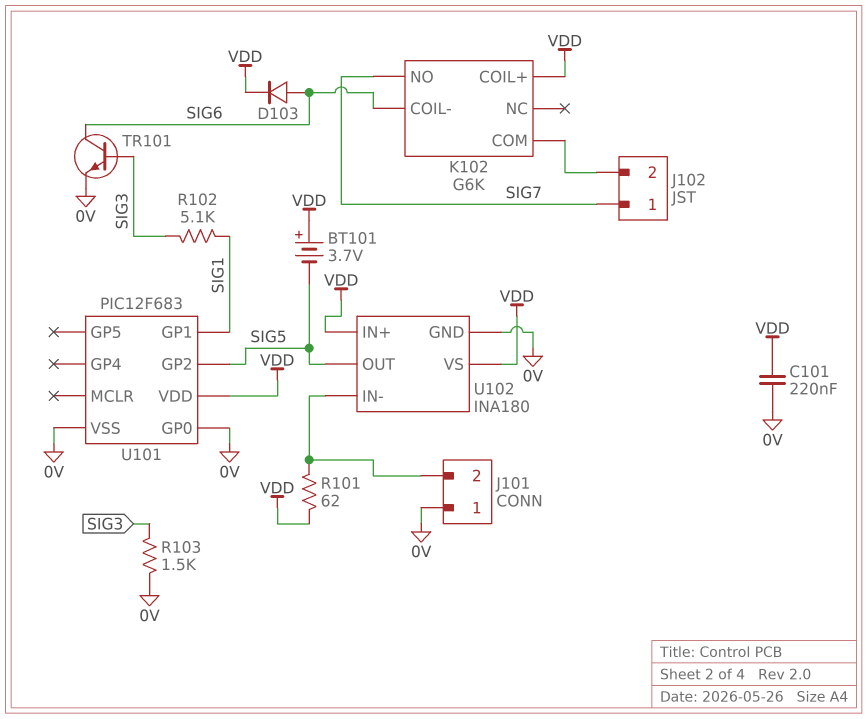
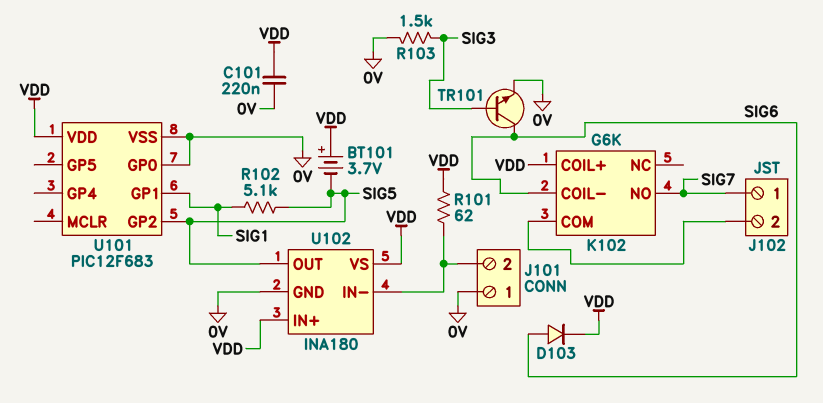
R102: 5.1k (SIG1, SIG3) -> 5.1k (SIG1, SIG5)

